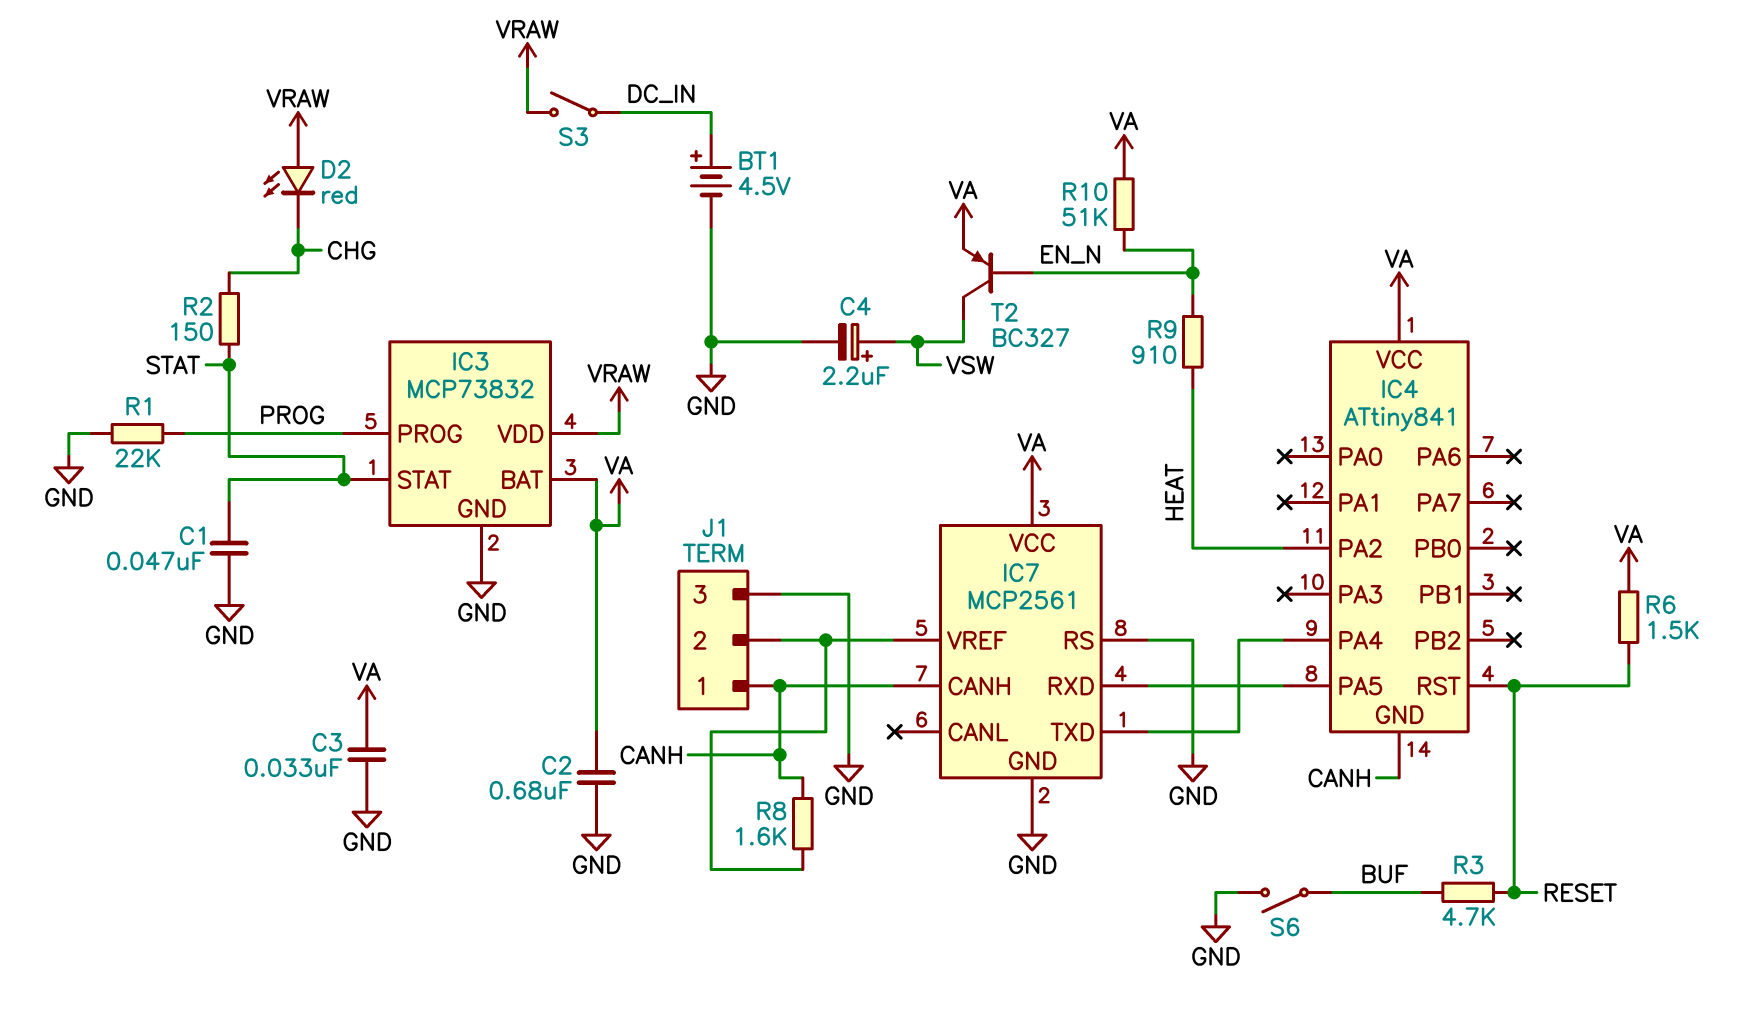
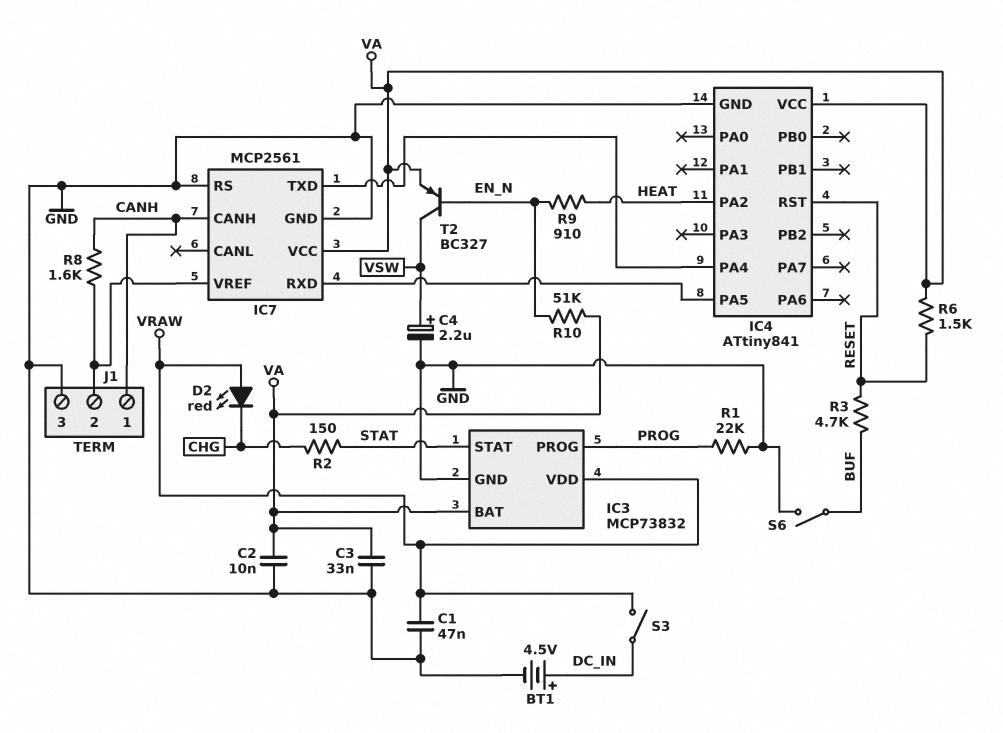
C1: 47nF (GND, STAT) -> 47nF (GND, VRAW)
C2: 680nF (GND, VA) -> 10nF (GND, VA)
IC4 pin GND: CANH -> GND

